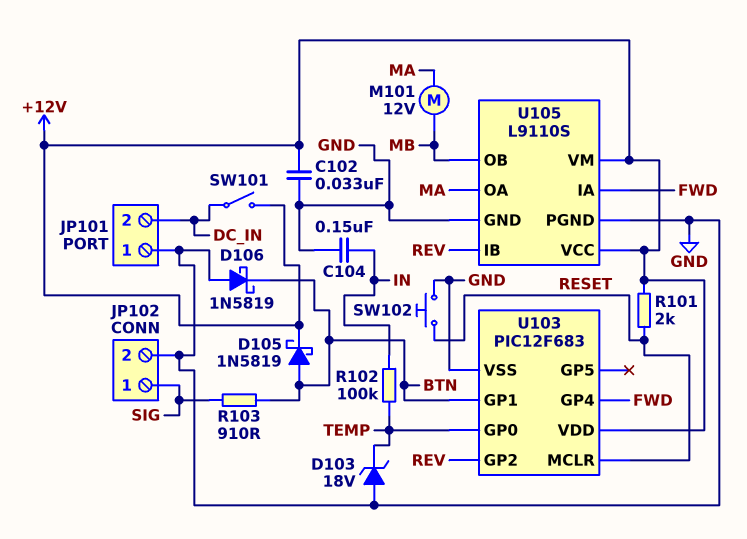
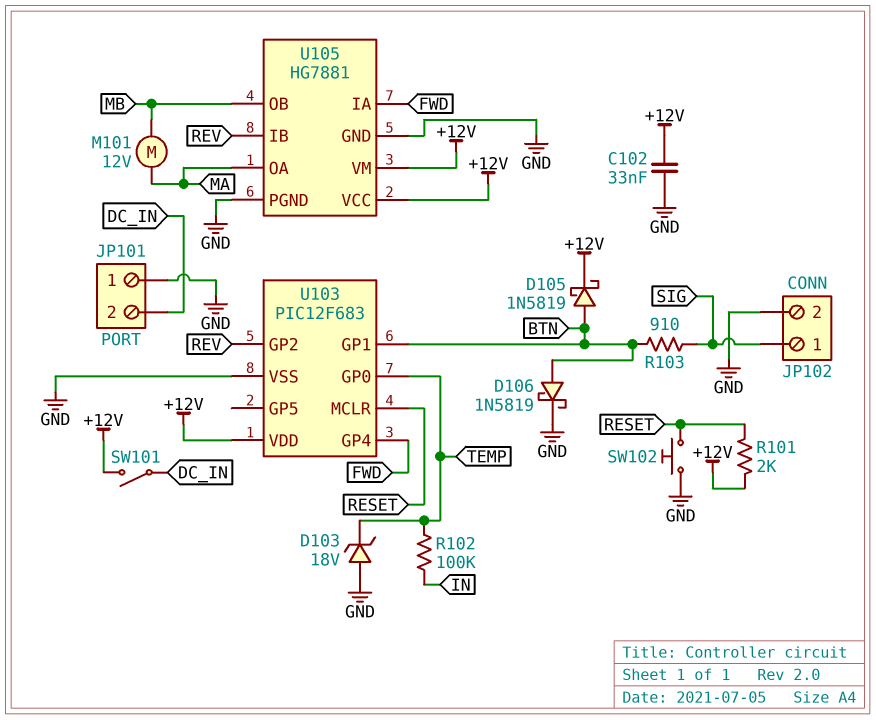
C104: 150nF (GND, IN) -> none
D106: schottky 1N5819 (A GND, K BTN) -> schottky 1N5819 (A BTN, K GND)
U105: L9110S -> HG7881

